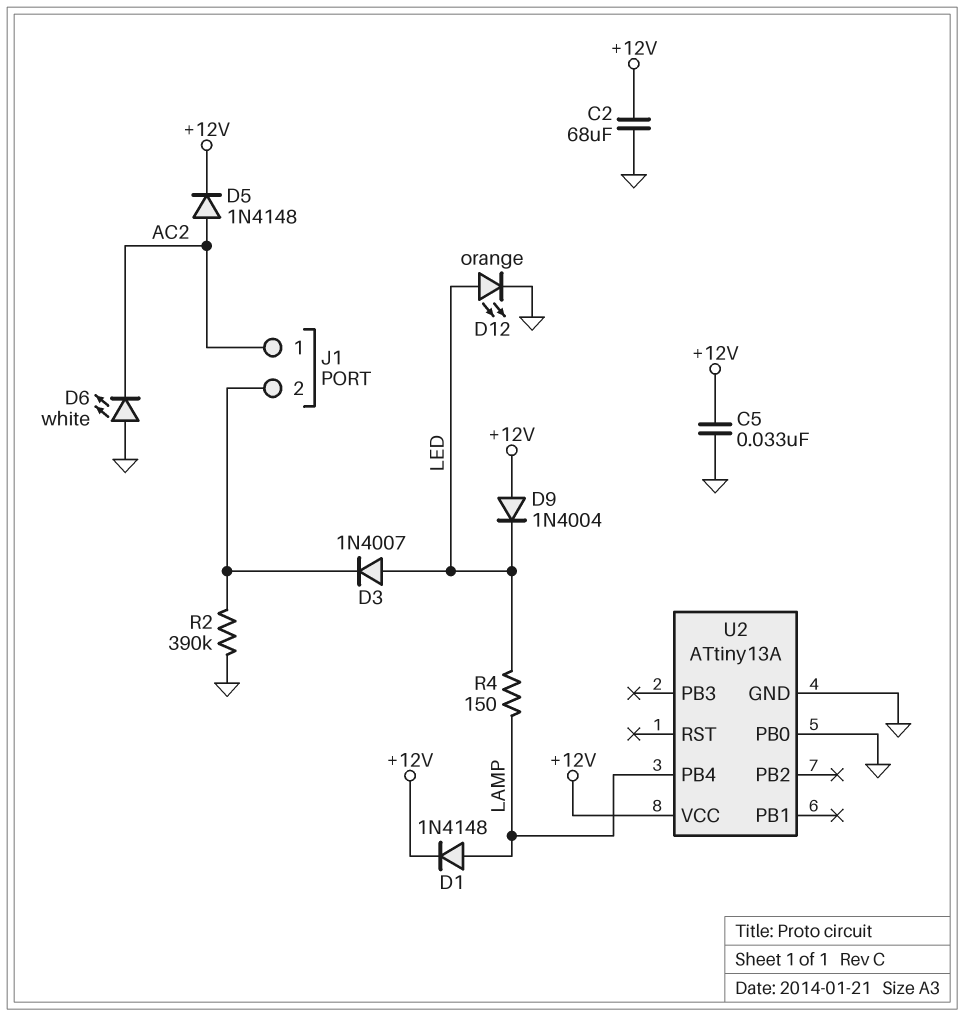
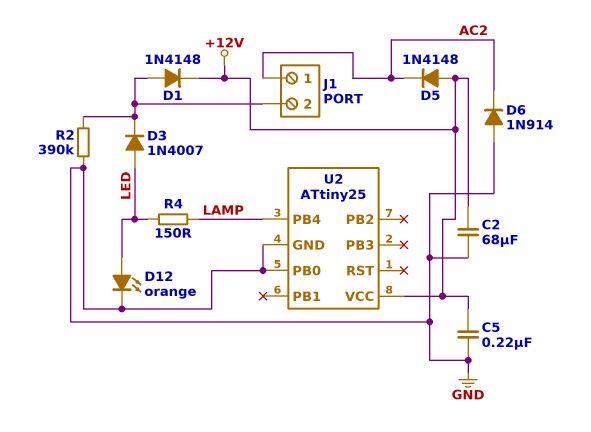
C5: 33nF (+12V, GND) -> 220nF (+12V, GND)
D1: diode 1N4148 (A LAMP, K +12V) -> diode 1N4148 (A J1/2, K +12V)
D5: diode 1N4148 (A AC2, K +12V) -> diode 1N4148 (A +12V, K AC2)
D6: LED white (A GND, K AC2) -> diode 1N914 (A GND, K AC2)
D9: diode 1N4004 (A +12V, K LED) -> none
U2: ATtiny13A -> ATtiny25

